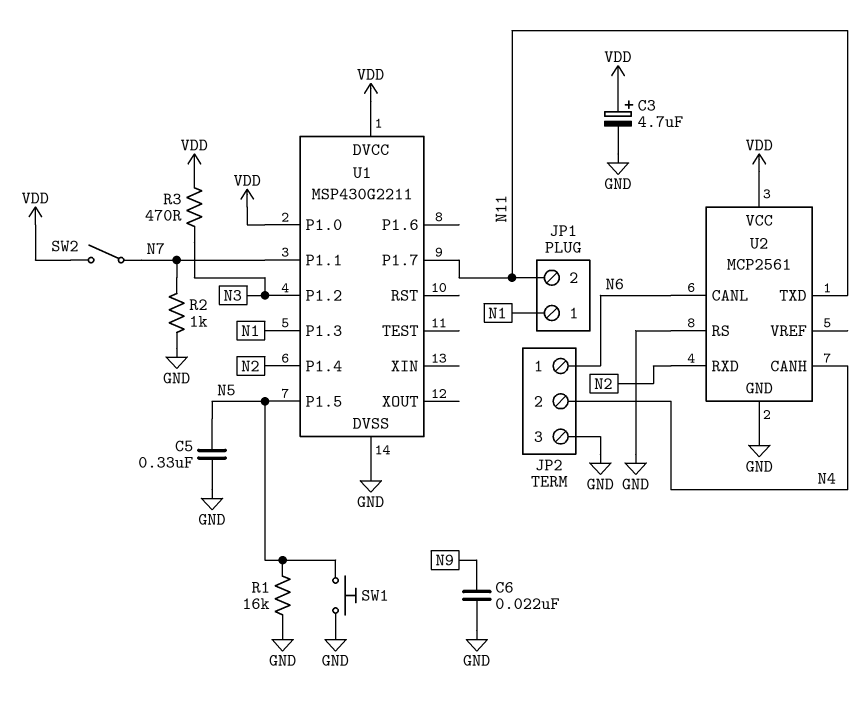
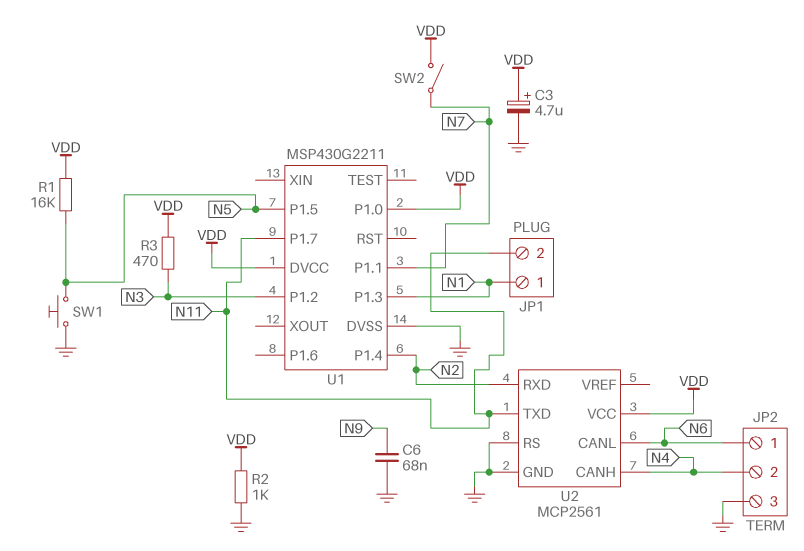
C5: 330nF (GND, N5) -> none
C6: 22nF (GND, N9) -> 68nF (GND, N9)
R1: 16k (GND, N5) -> 16k (N5, VDD)
R2: 1k (GND, N7) -> 1k (GND, VDD)

